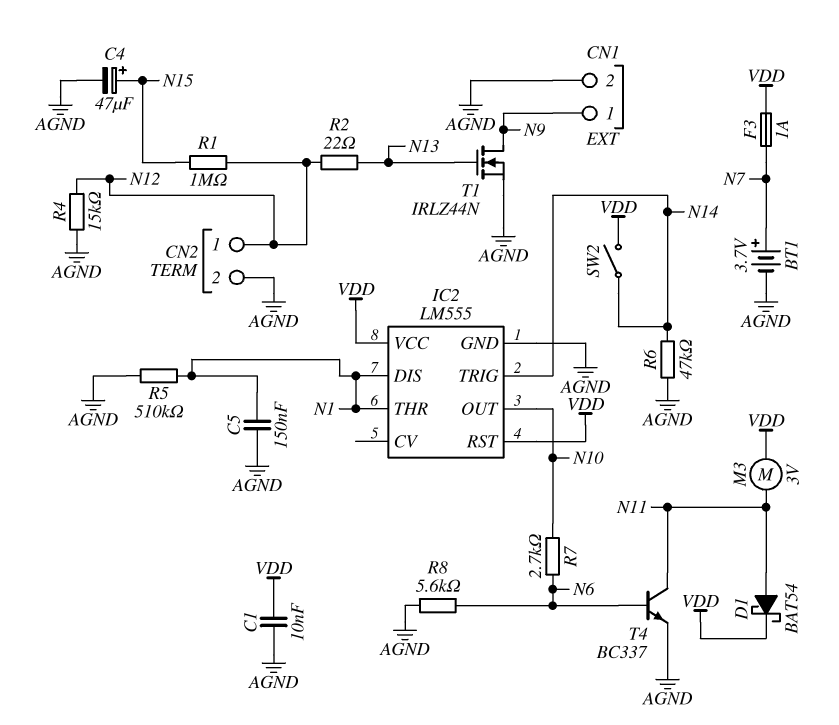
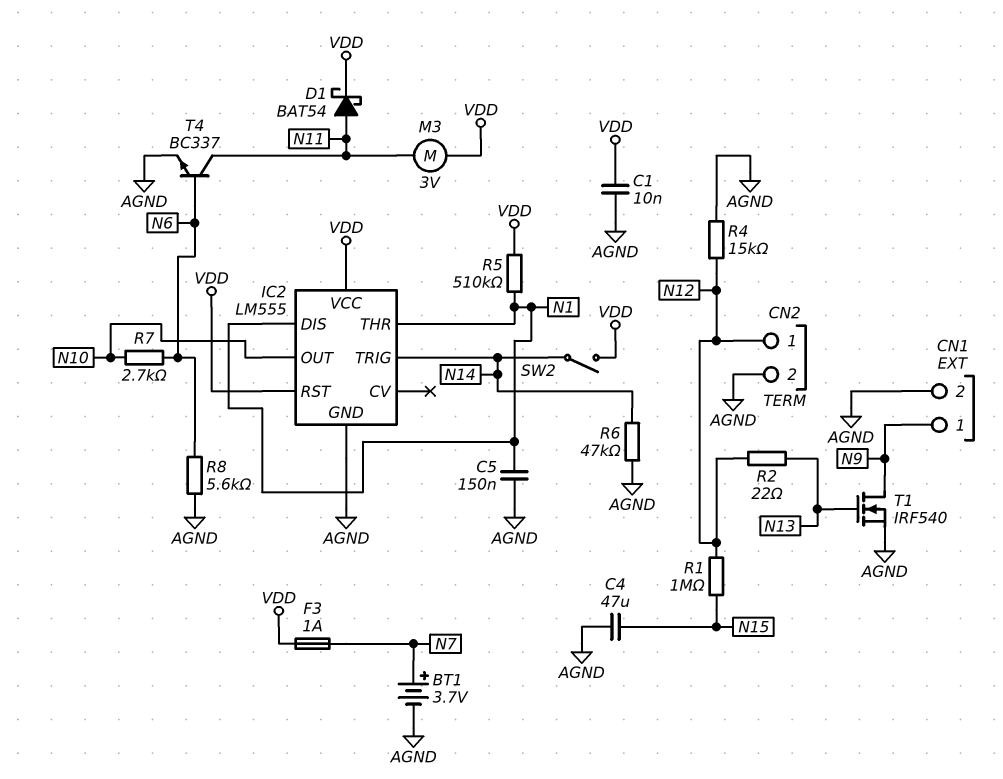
C4: 47uF (plus N15, minus AGND) -> 47uF (AGND, N15)
R5: 510k (AGND, N1) -> 510k (N1, VDD)
T1: NMOS IRLZ44N (G N13, D N9, S AGND) -> NMOS IRF540 (G N13, D N9, S AGND)

